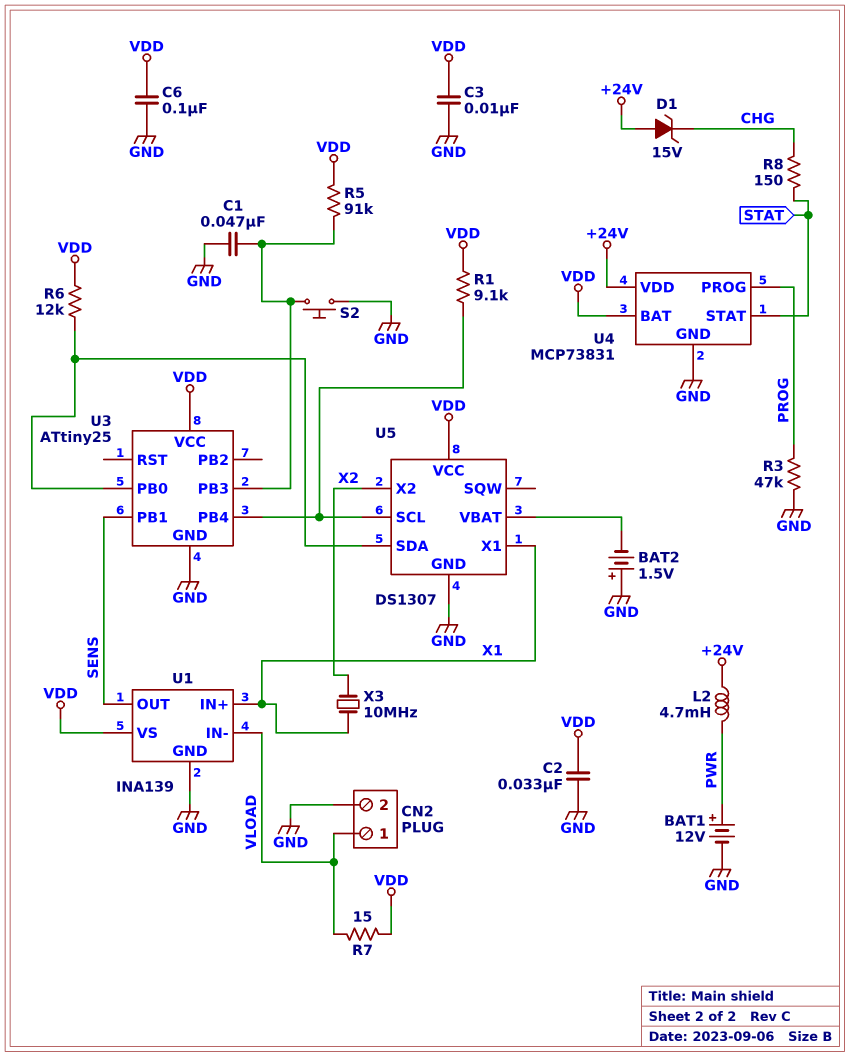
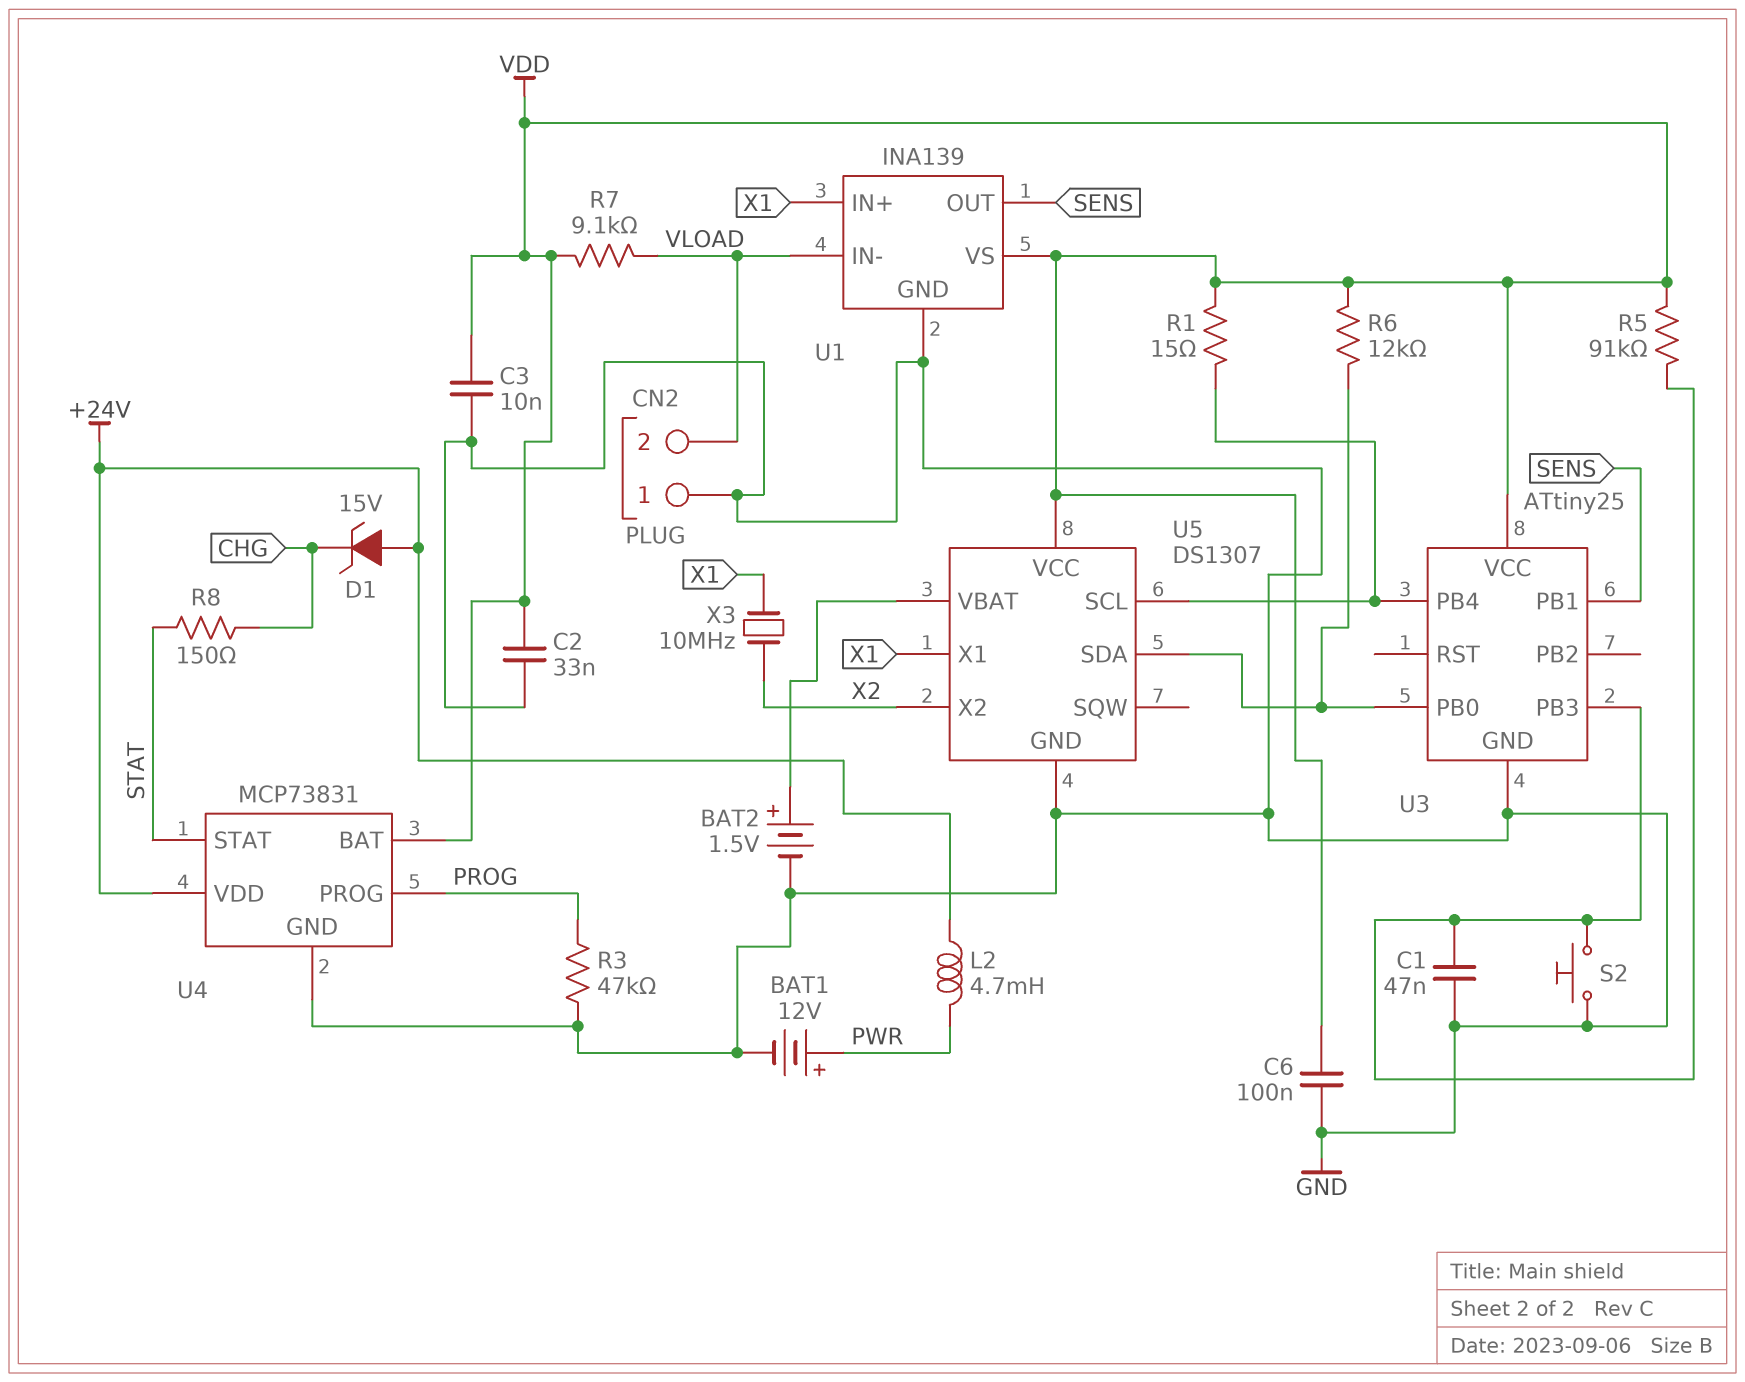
BAT2: 1.5V (plus GND, minus U5/VBAT) -> 1.5V (plus U5/VBAT, minus GND)
CN2 pin 1: VLOAD -> GND
CN2 pin 2: GND -> VLOAD
R1: 9.1k (U3/PB4, VDD) -> 15 (U3/PB4, VDD)
R7: 15 (VDD, VLOAD) -> 9.1k (VDD, VLOAD)

